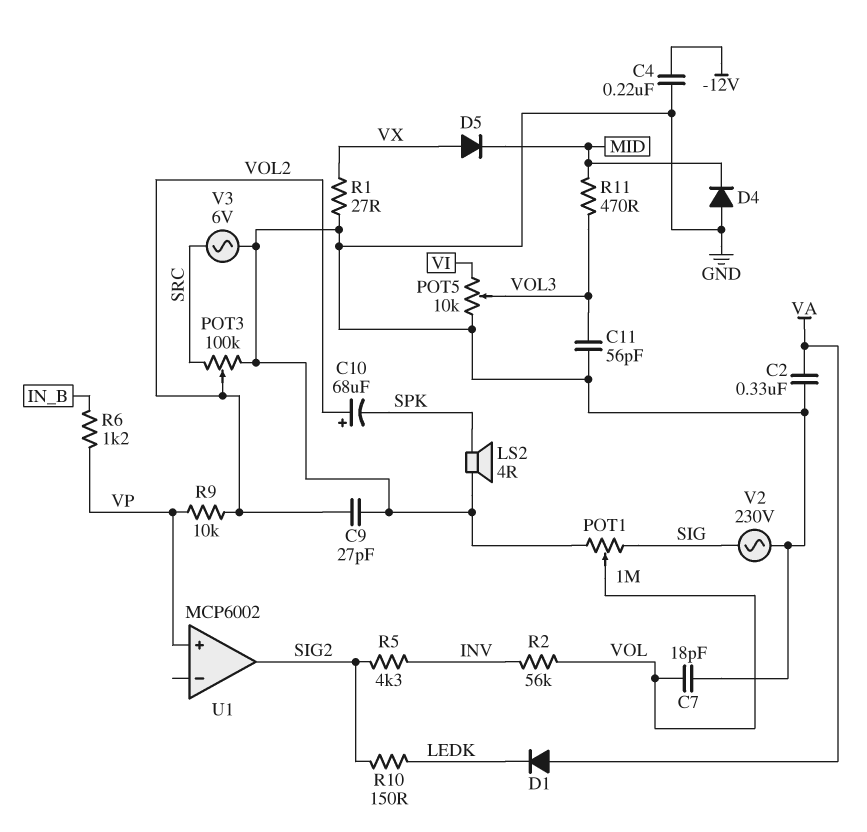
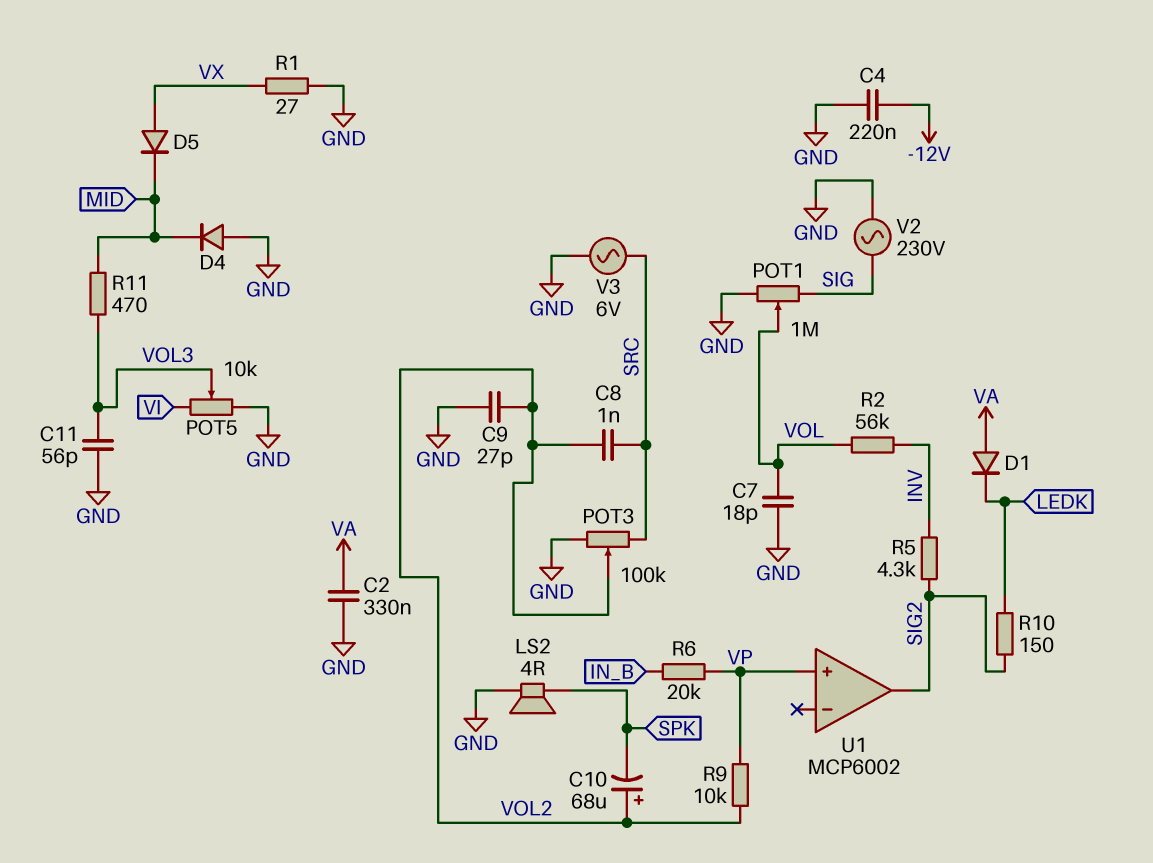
C8: none -> 1nF (SRC, VOL2)
R6: 1.2k (IN_B, VP) -> 20k (IN_B, VP)

